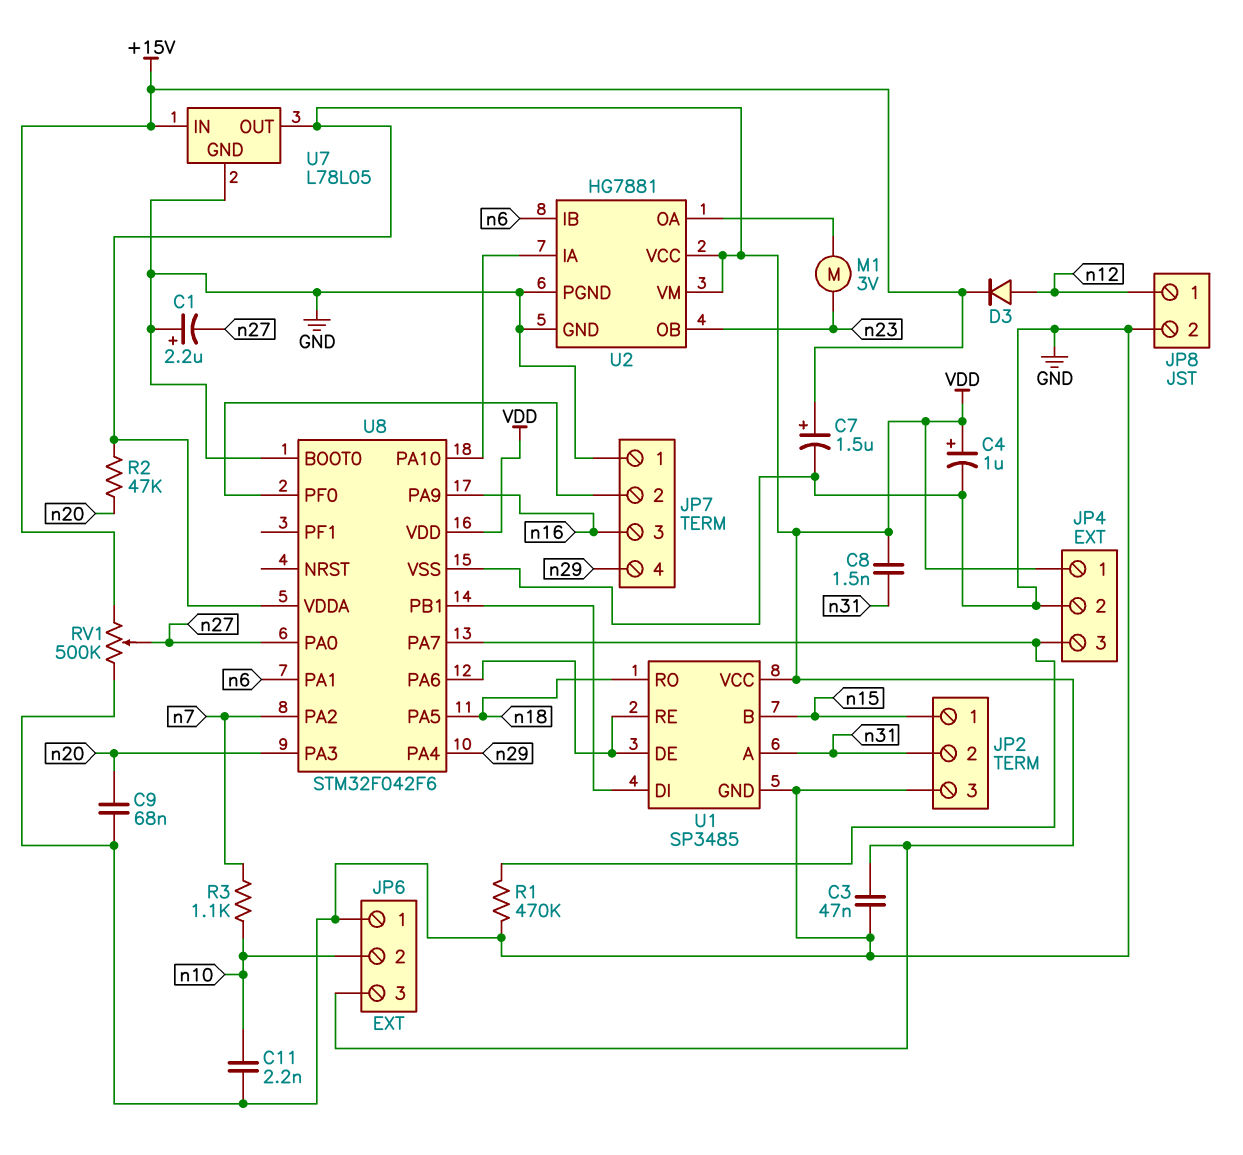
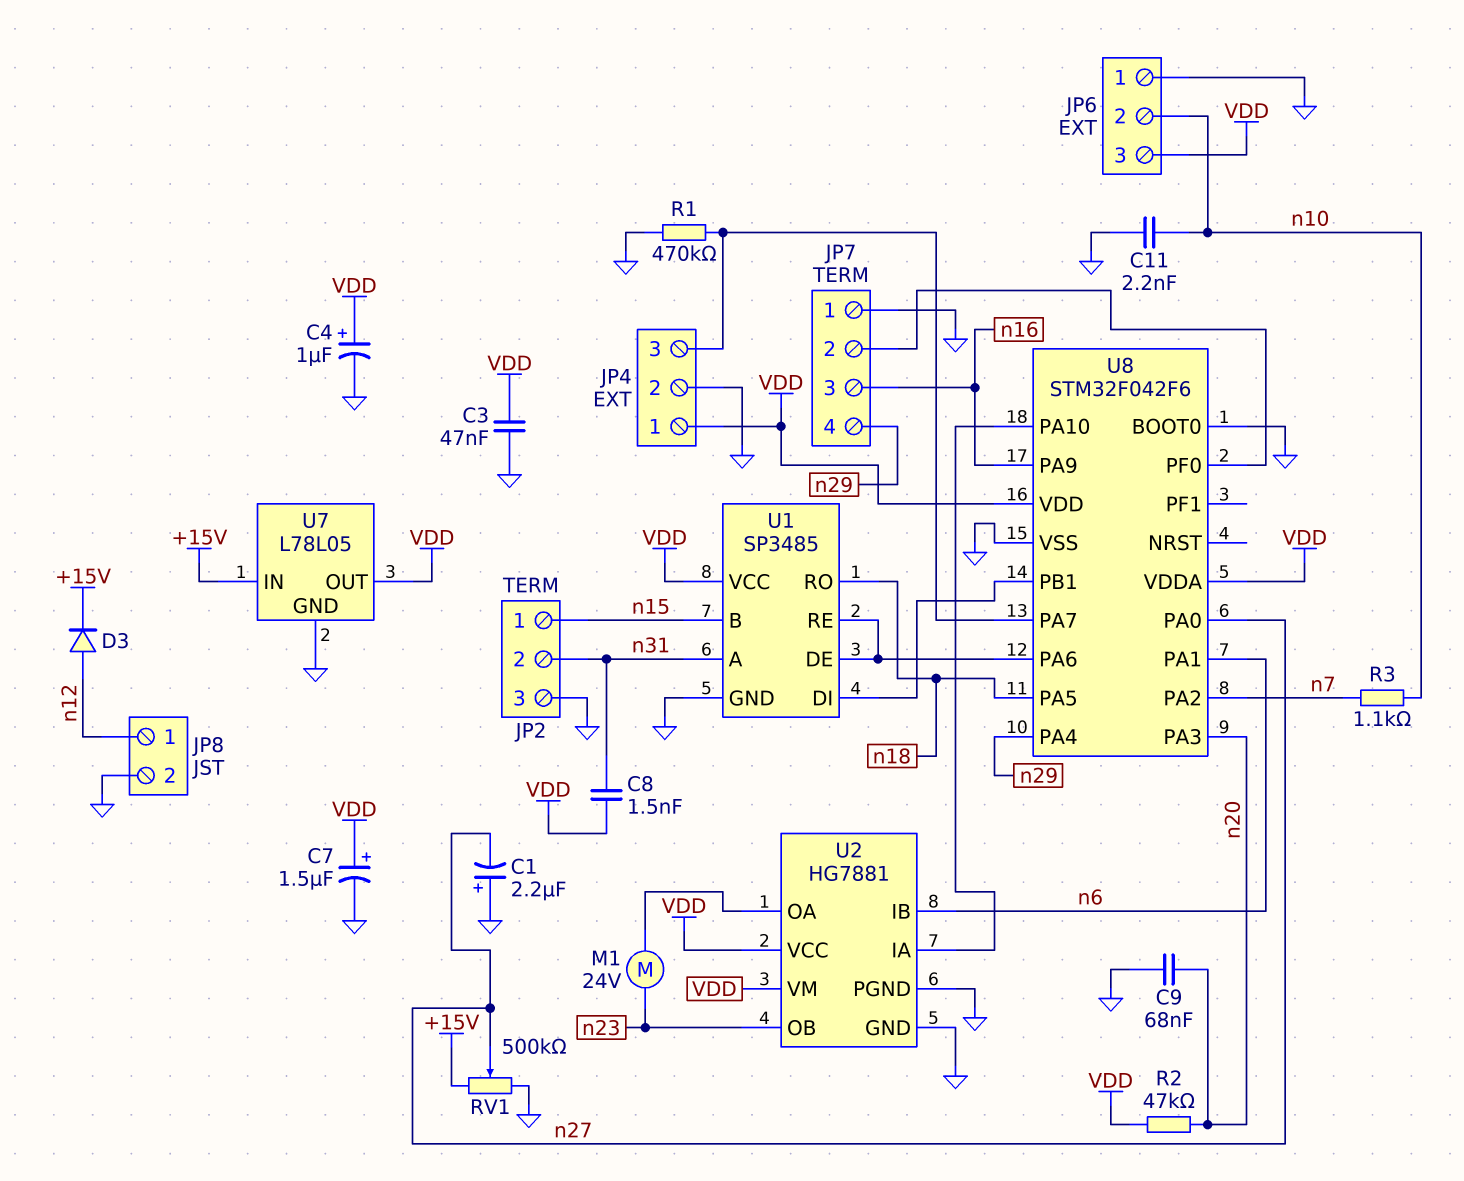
C7: 1.5uF (plus +15V, minus GND) -> 1.5uF (plus VDD, minus GND)
M1: motor 3V (U2/OA, n23) -> motor 24V (U2/OA, n23)

